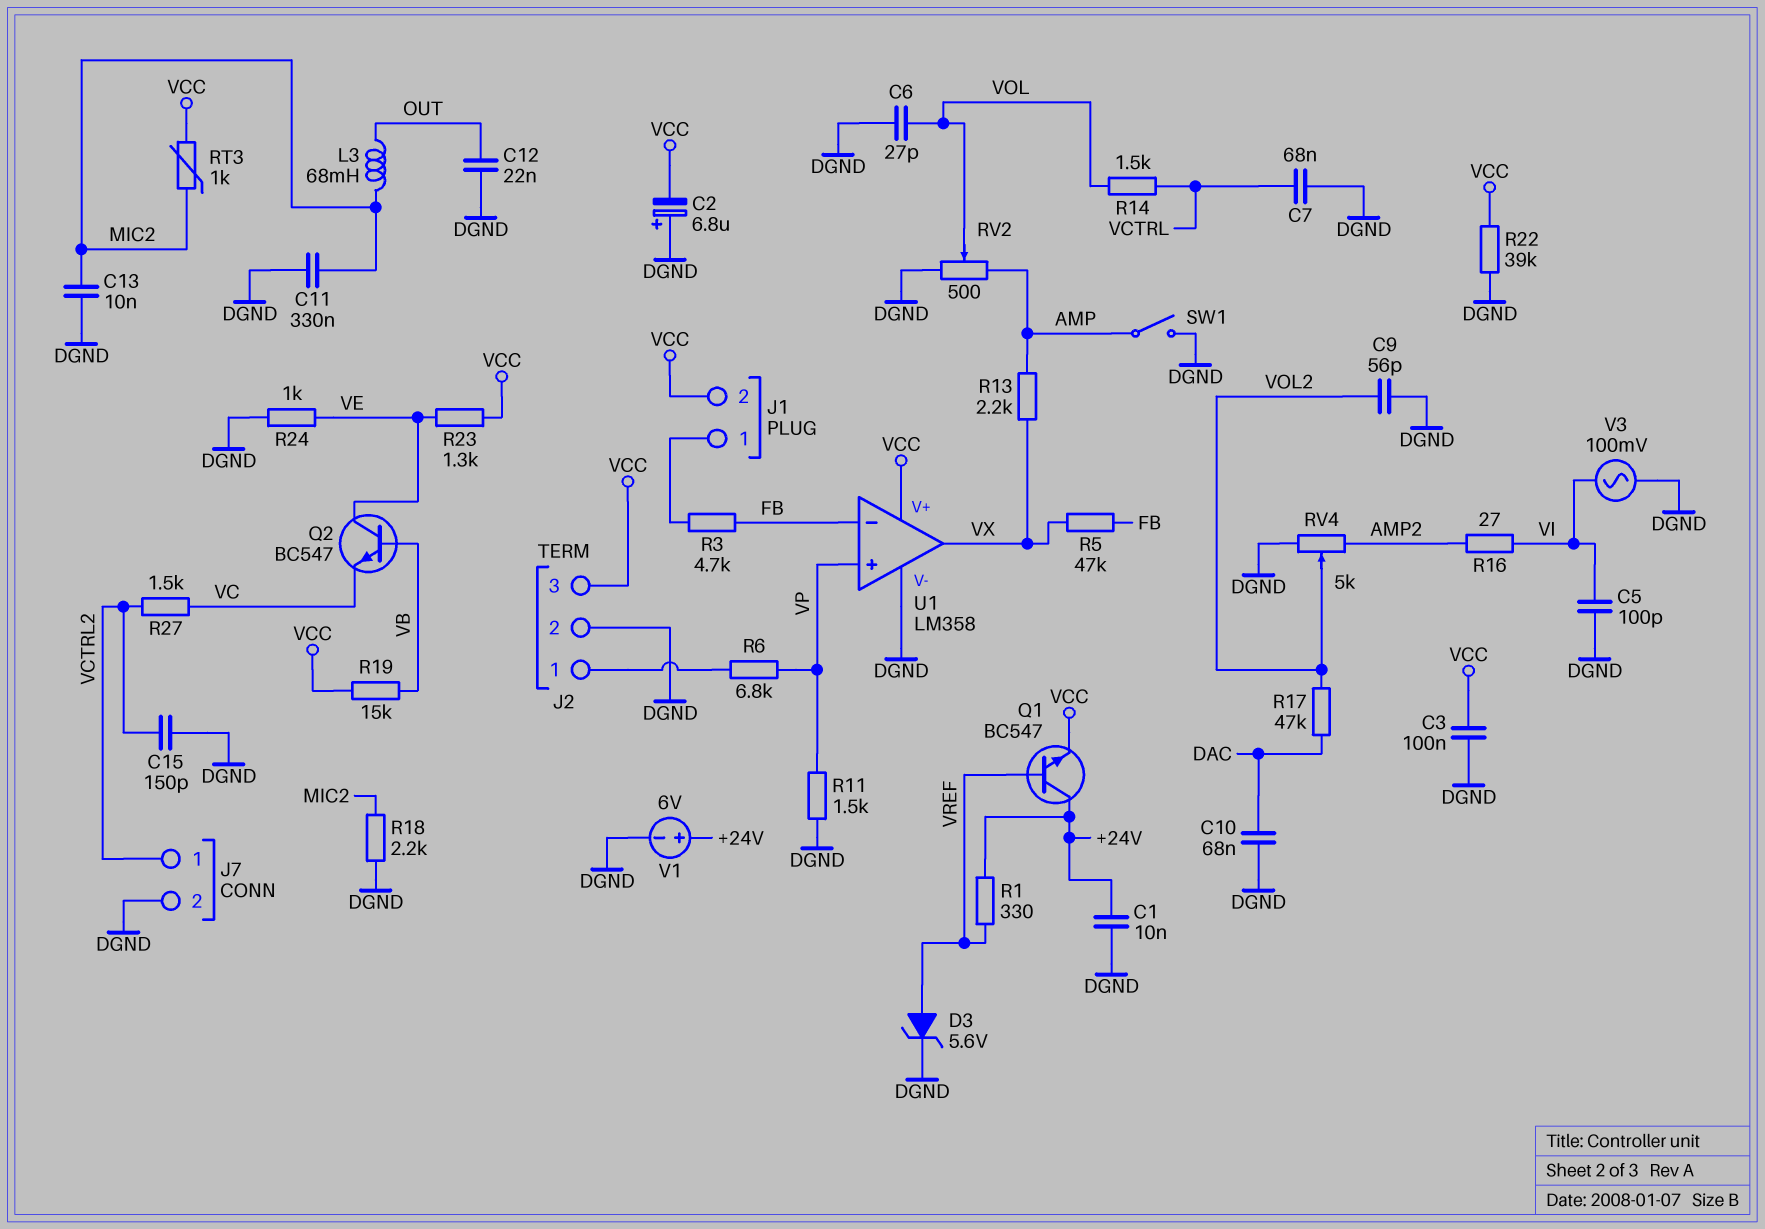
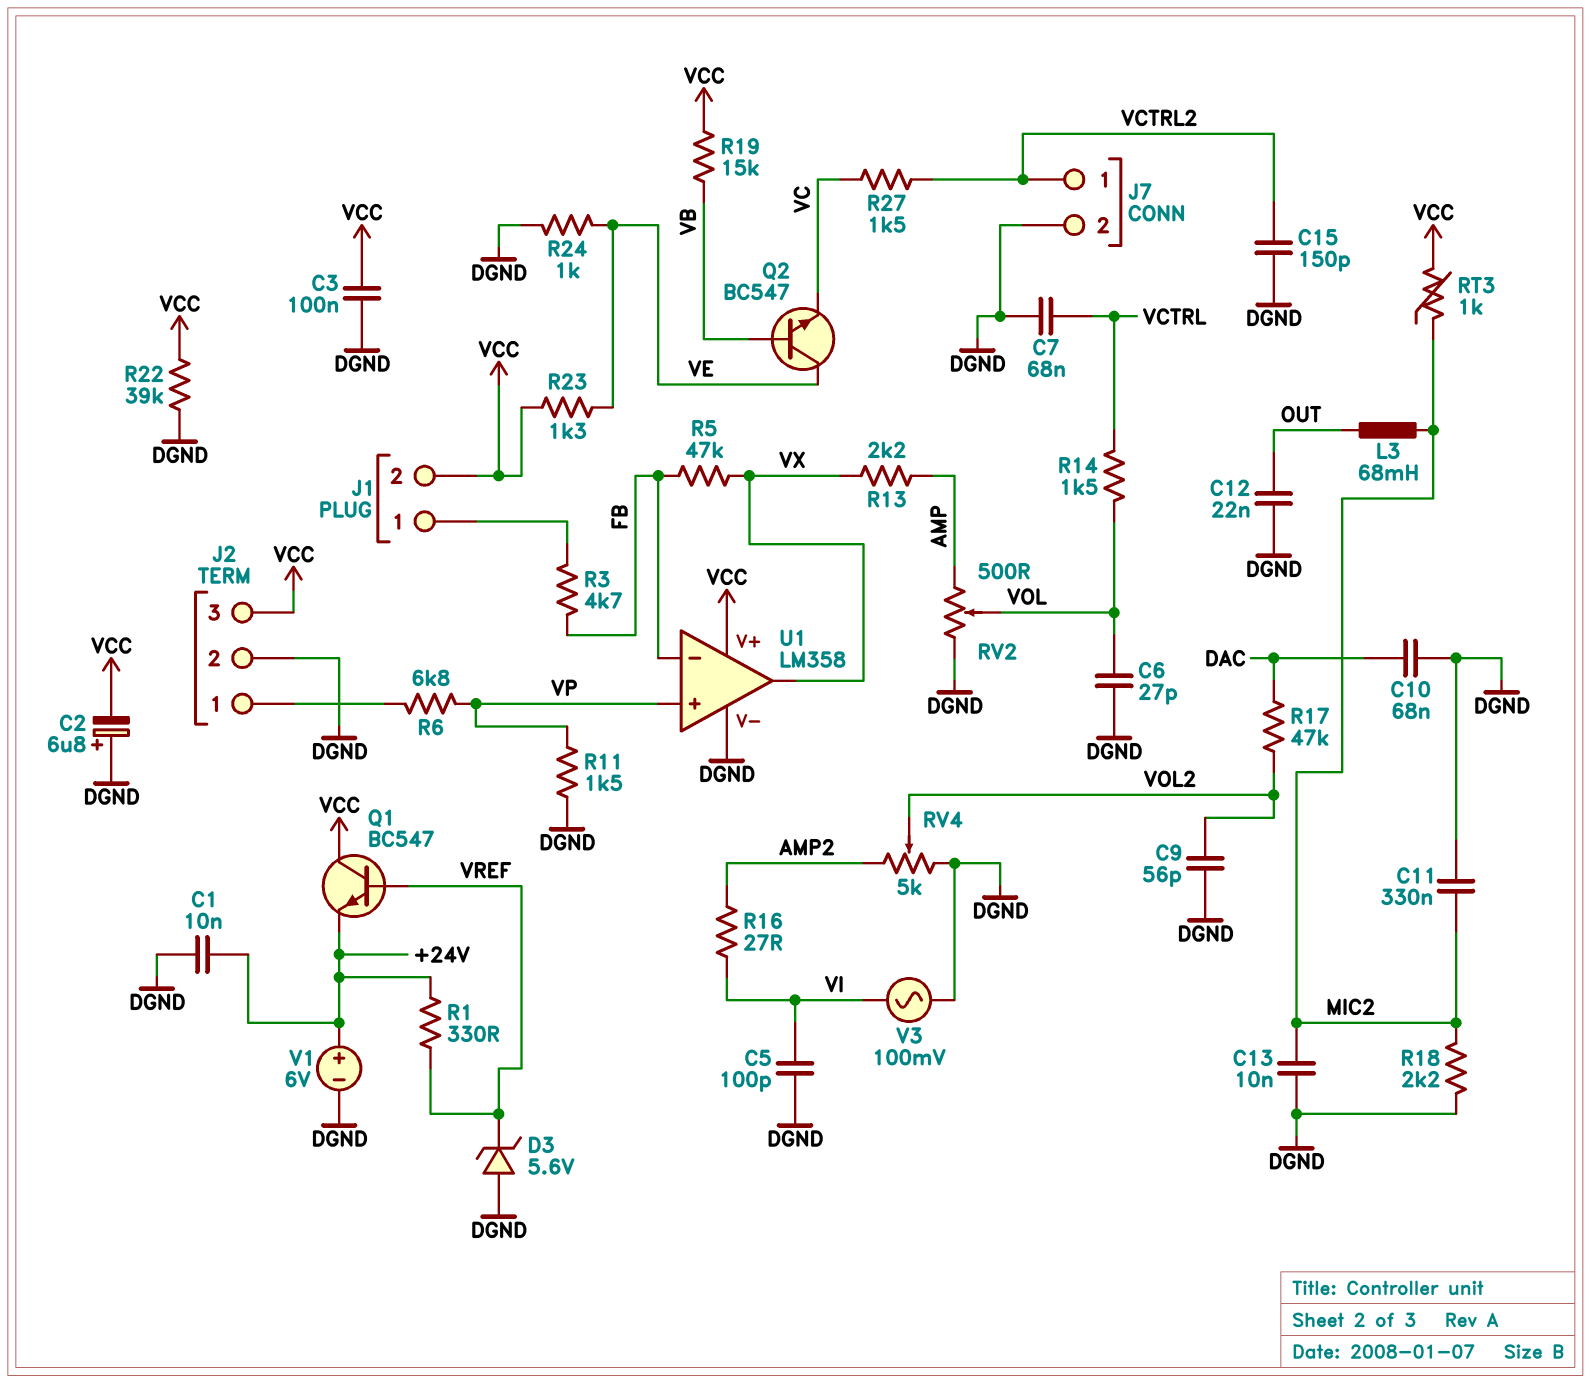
D3: zener 5.6V (A VREF, K DGND) -> zener 5.6V (A DGND, K VREF)
Q1: NPN BC547 (B VREF, C +24V, E VCC) -> NPN BC547 (B VREF, C VCC, E +24V)
SW1: switch (AMP, DGND) -> none

